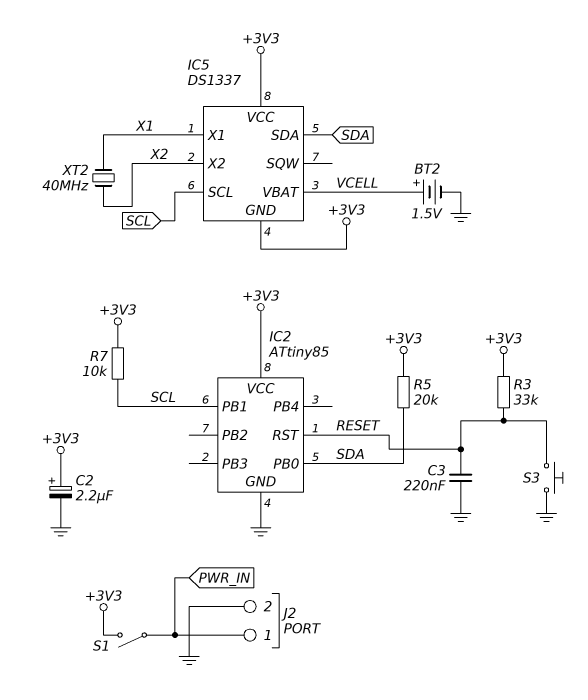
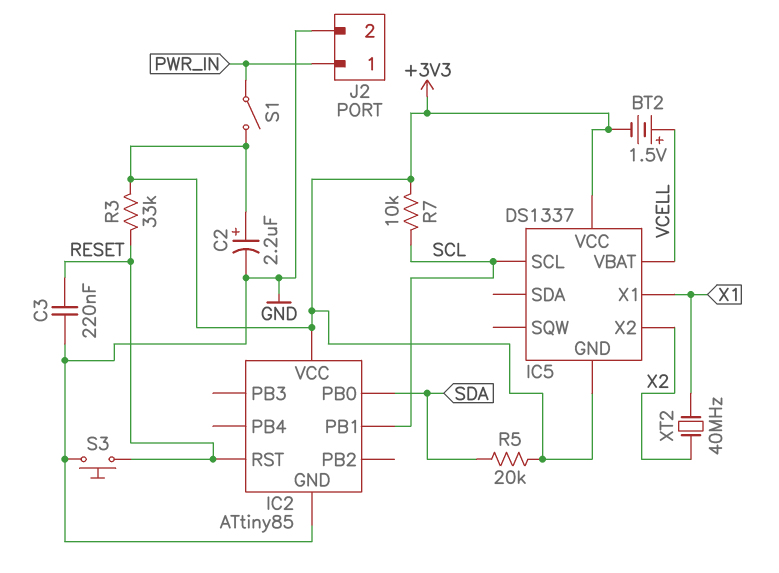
BT2: 1.5V (plus VCELL, minus GND) -> 1.5V (plus VCELL, minus +3V3)
IC5 pin SDA: SDA -> none

